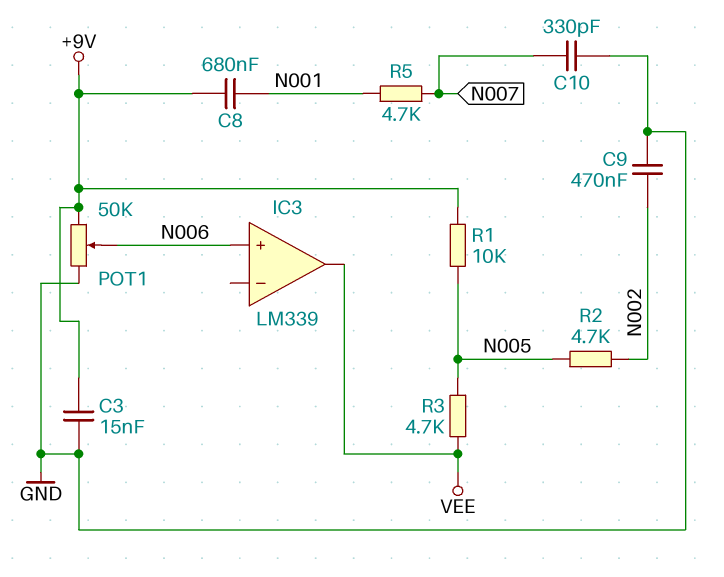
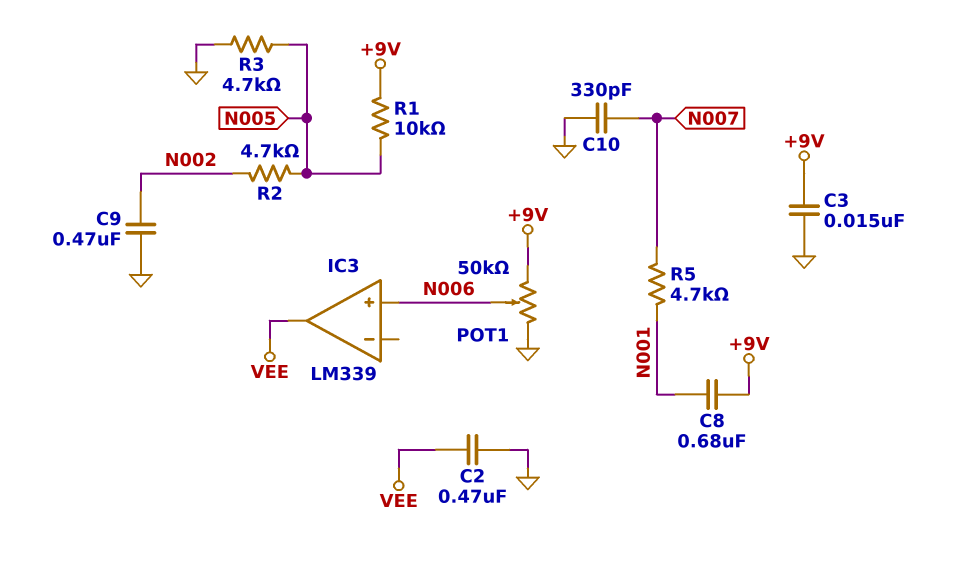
C2: none -> 470nF (GND, VEE)
R3: 4.7k (N005, VEE) -> 4.7k (GND, N005)

